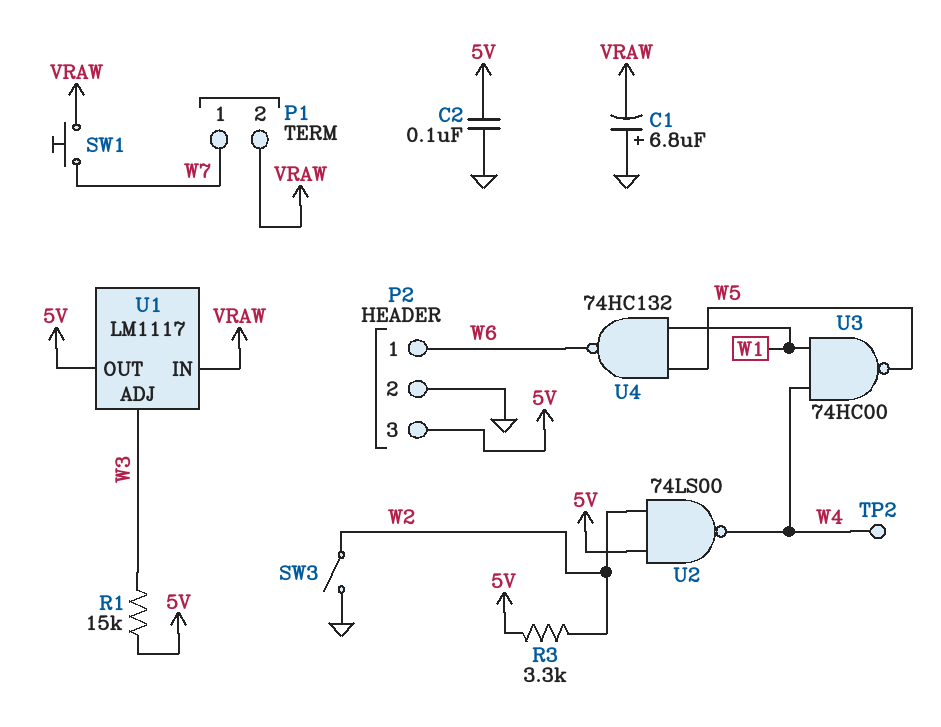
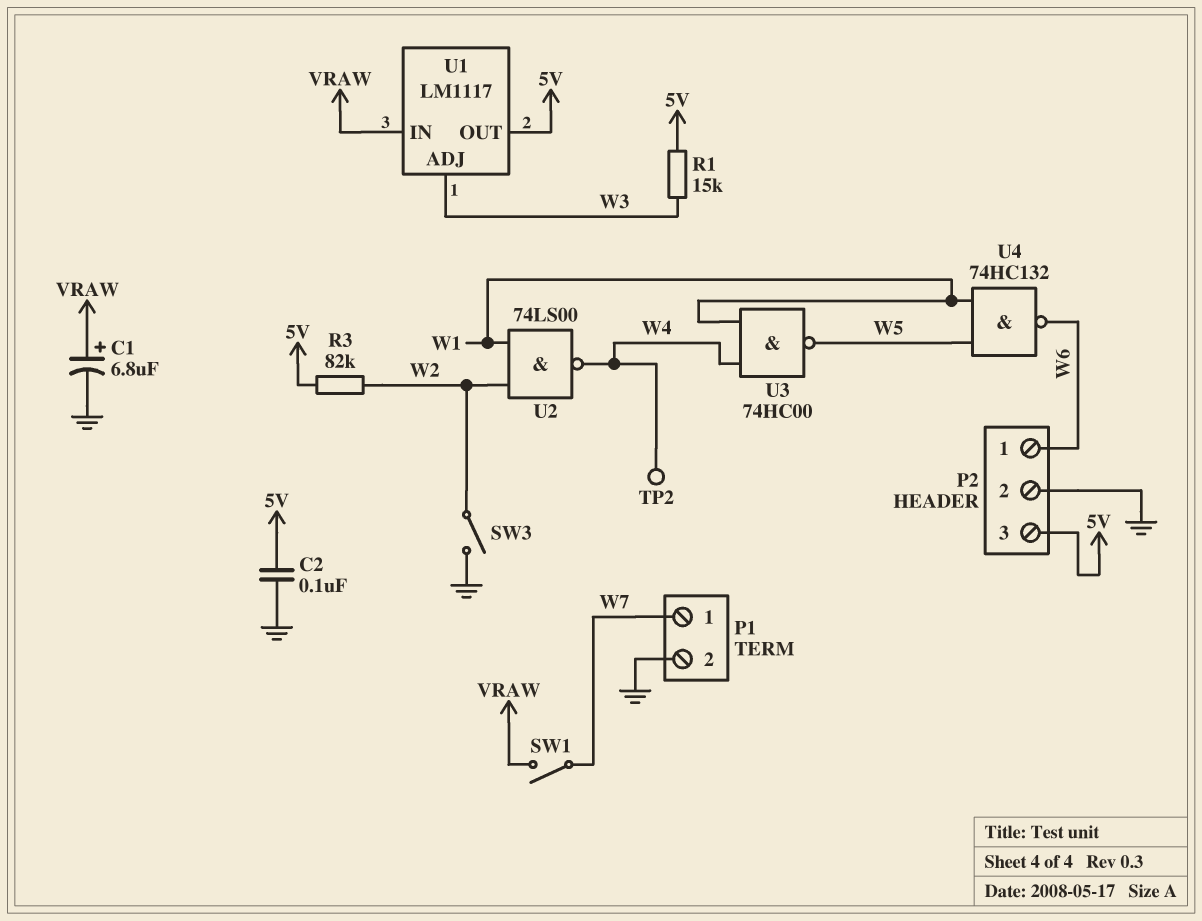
C1: 6.8uF (plus GND, minus VRAW) -> 6.8uF (plus VRAW, minus GND)
P1 pin 2: VRAW -> GND
R3: 3.3k (5V, W2) -> 82k (5V, W2)
SW1: button (VRAW, W7) -> switch (VRAW, W7)
U2: NAND 74LS00 (in 5V, in W2, out W4) -> NAND 74LS00 (in W1, in W2, out W4)

